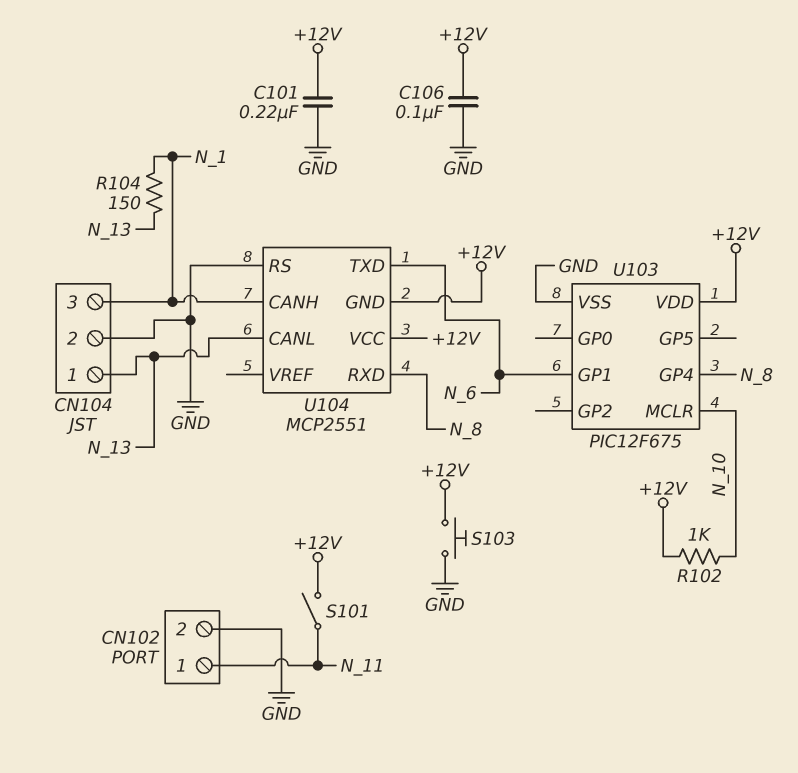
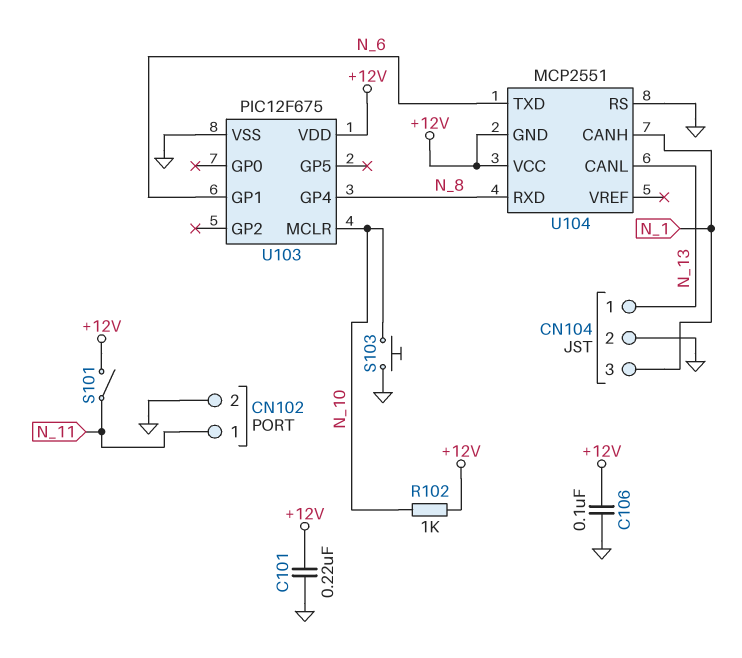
R104: 150 (N_1, N_13) -> none
S103: button (+12V, GND) -> button (GND, N_10)

